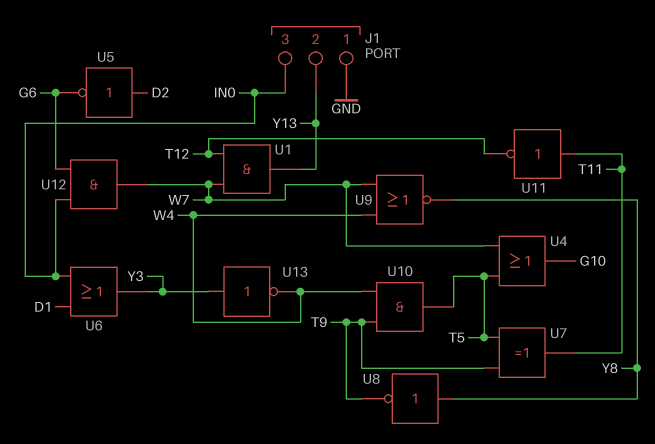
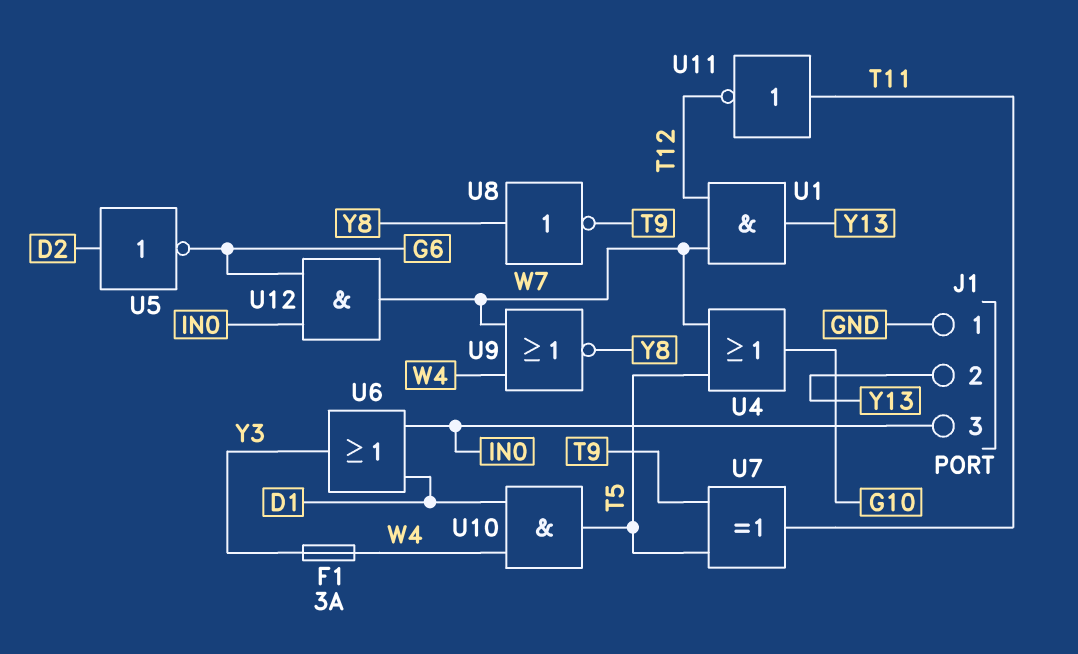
F1: none -> 3A (W4, Y3)
U10: AND (in T9, in W4, out T5) -> AND (in D1, in W4, out T5)
U13: NOT (in Y3, out W4) -> none

